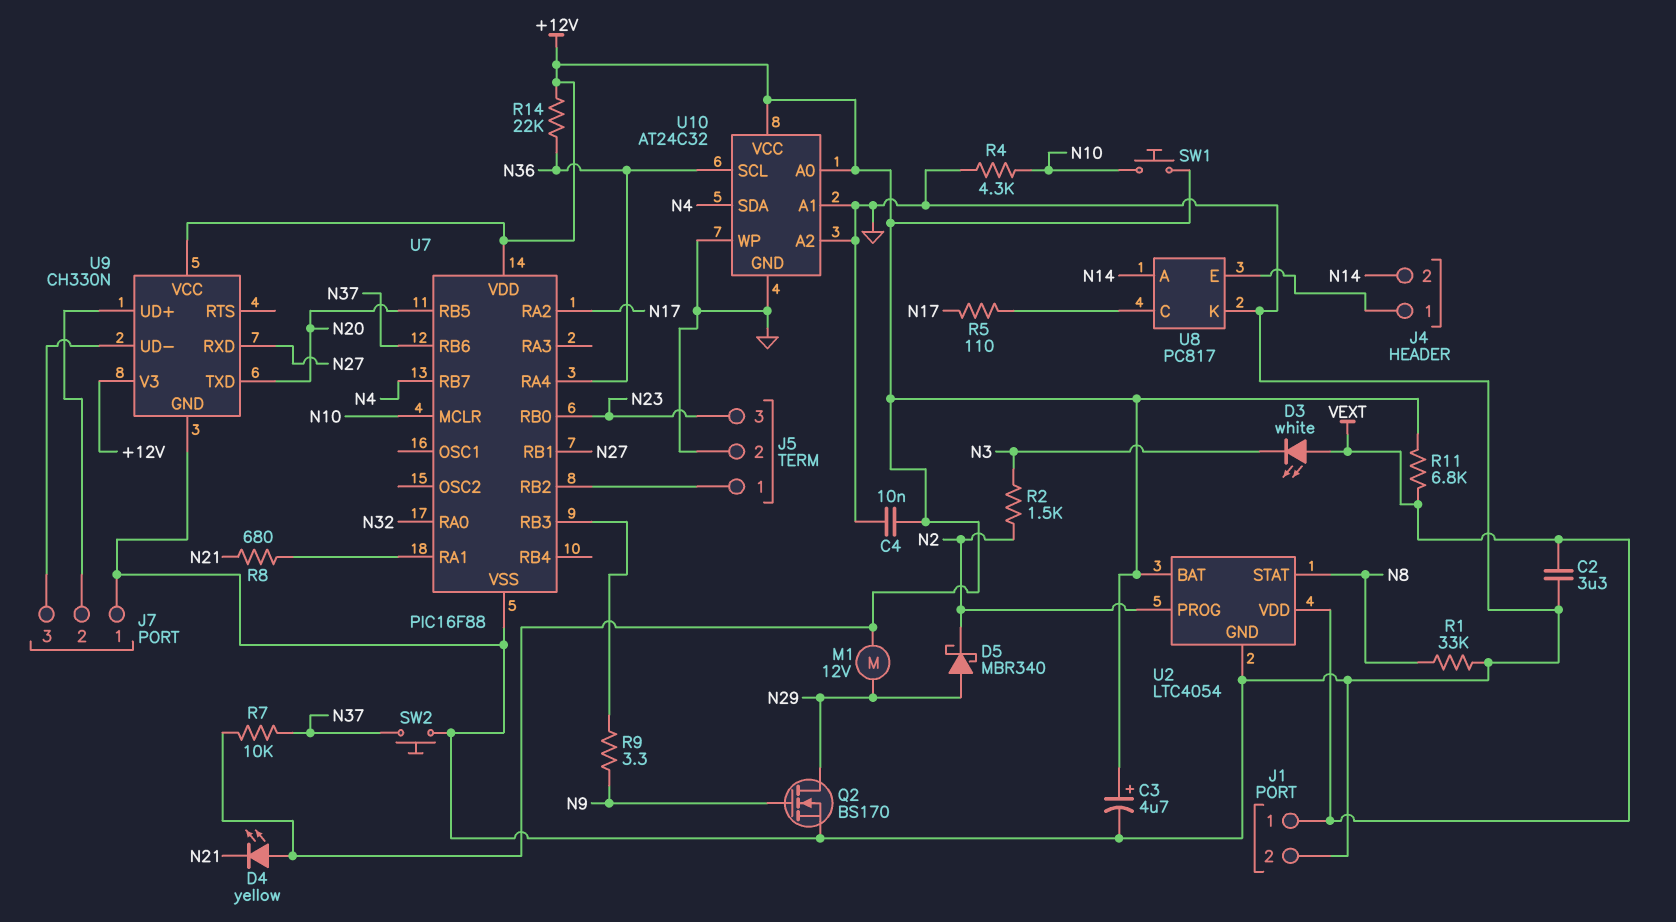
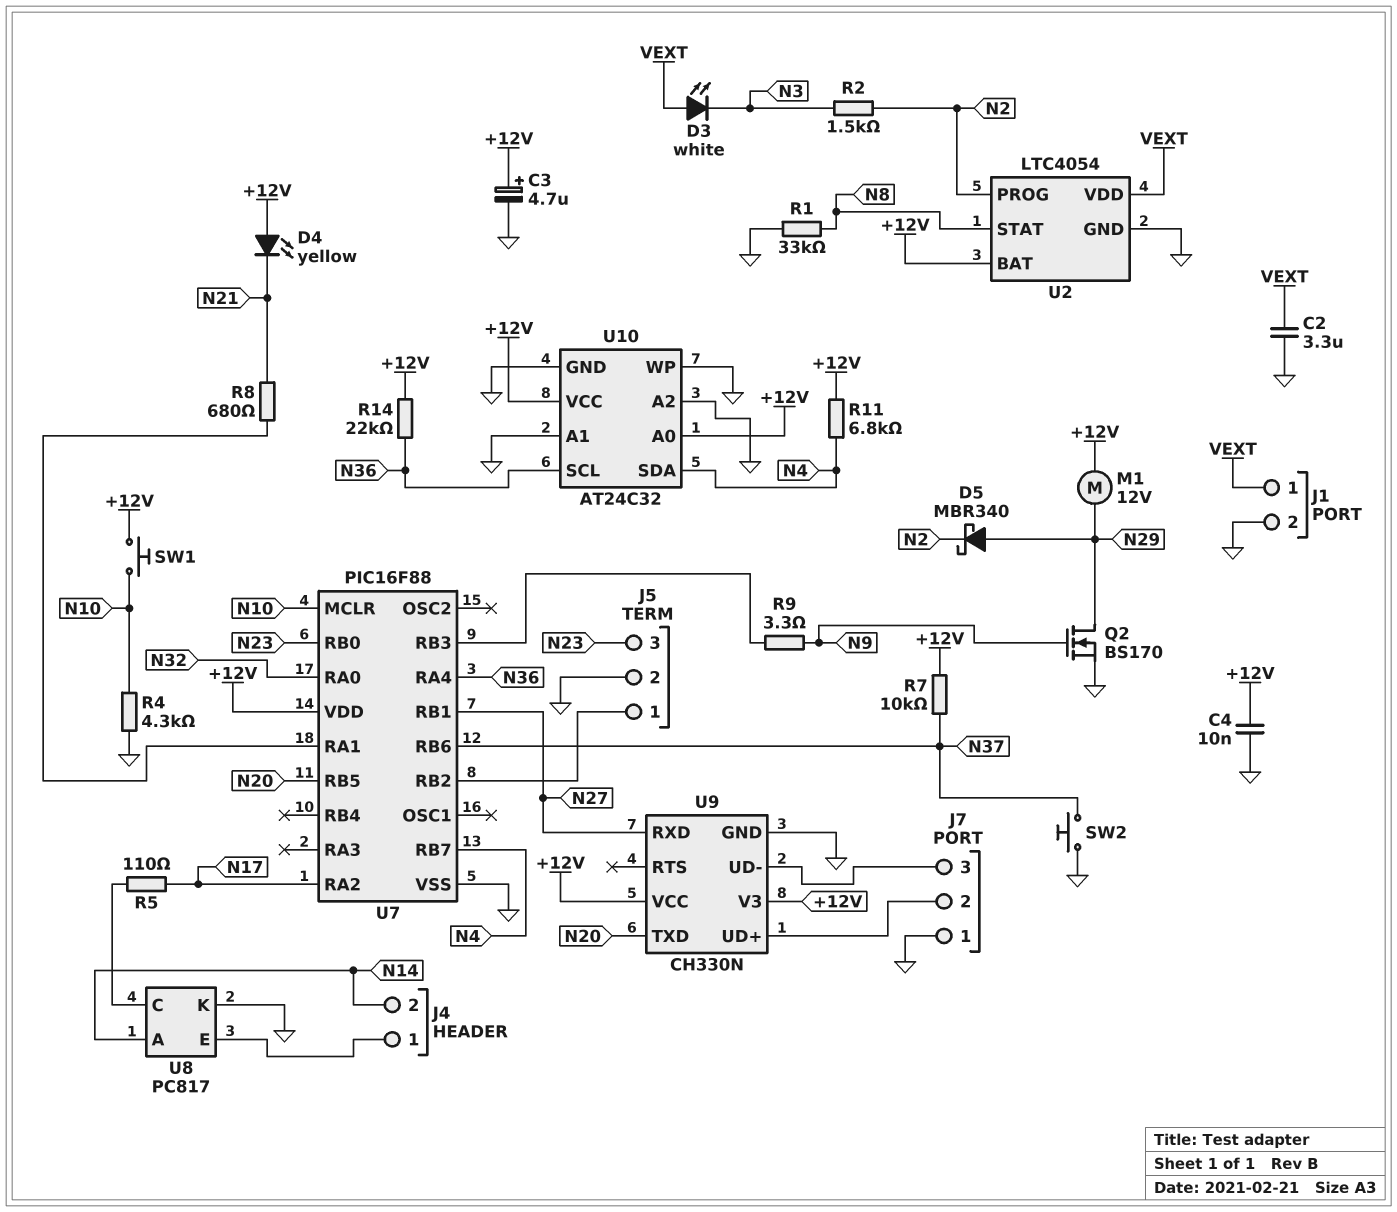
R11: 6.8k (+12V, VEXT) -> 6.8k (+12V, N4)

